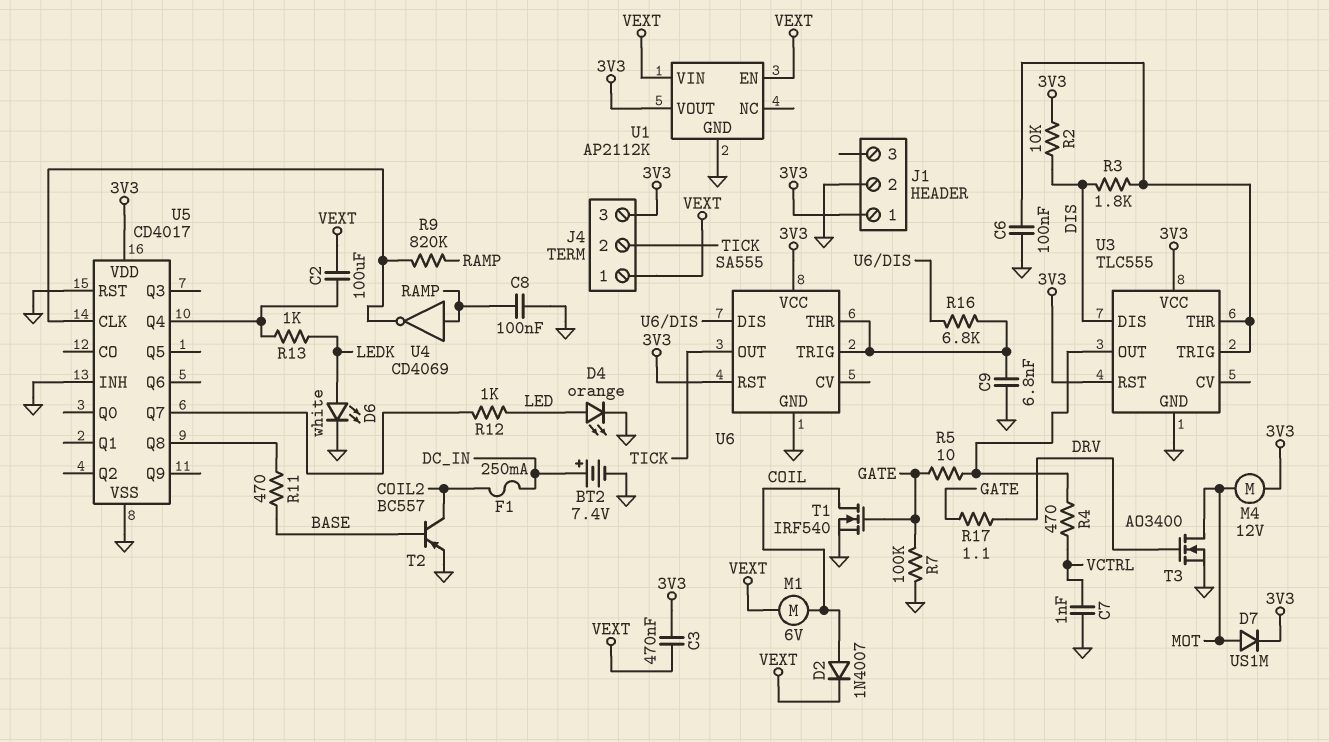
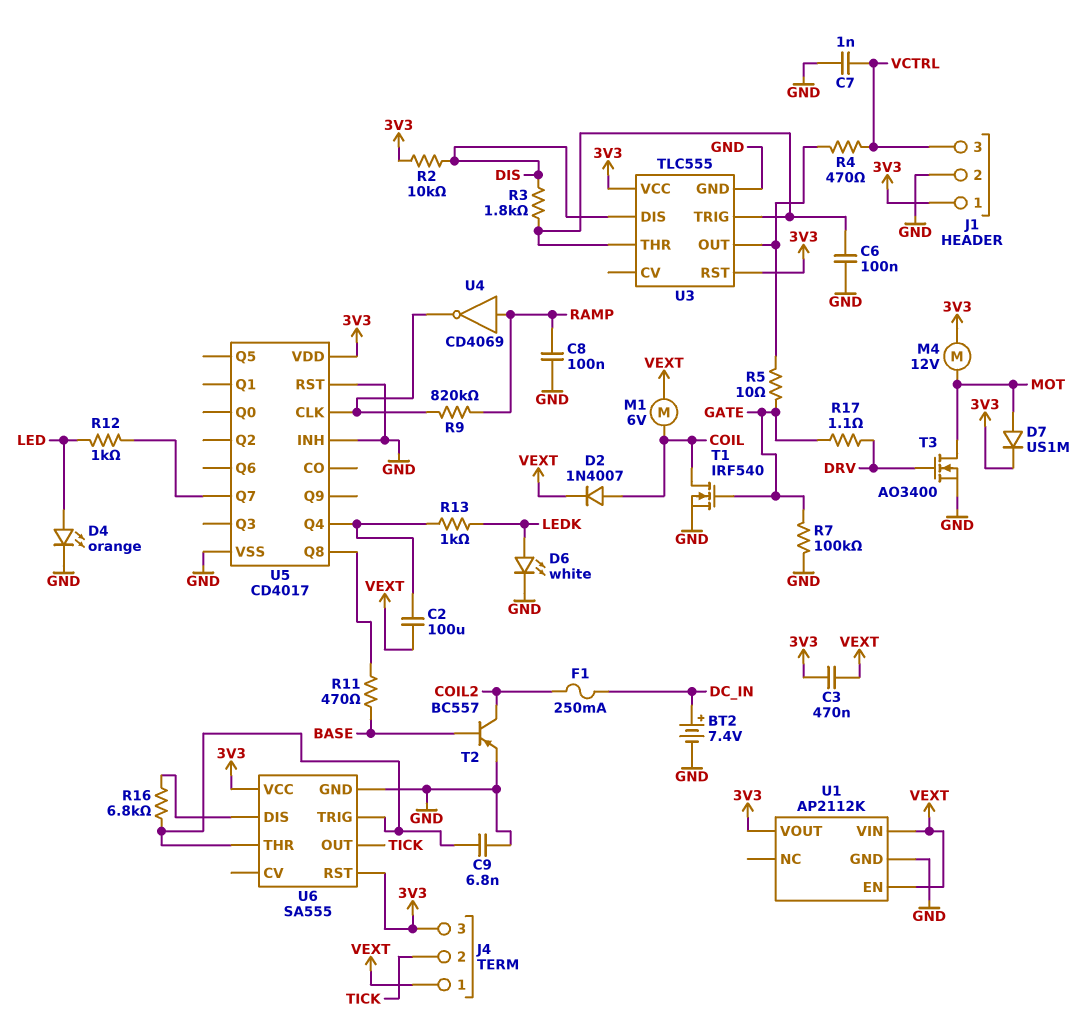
J1 pin 3: none -> VCTRL

